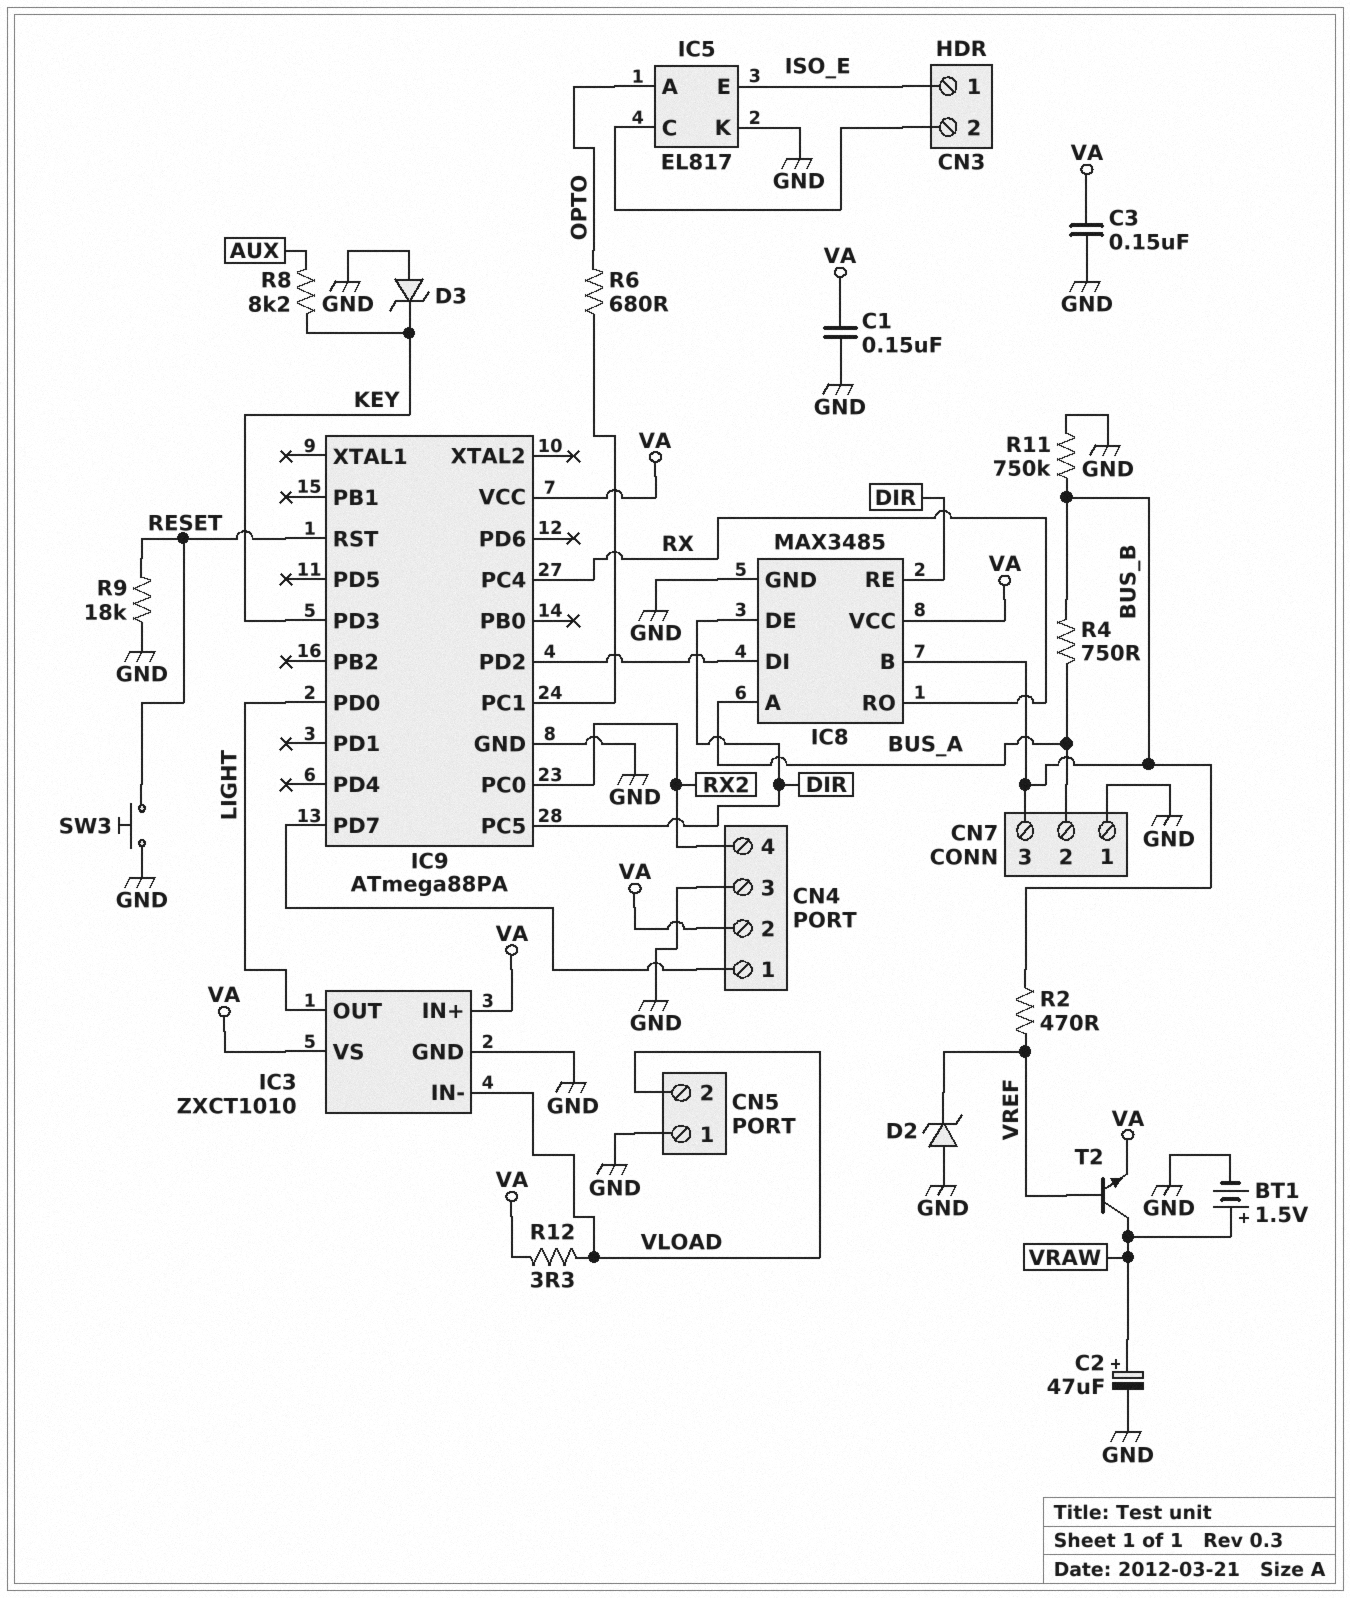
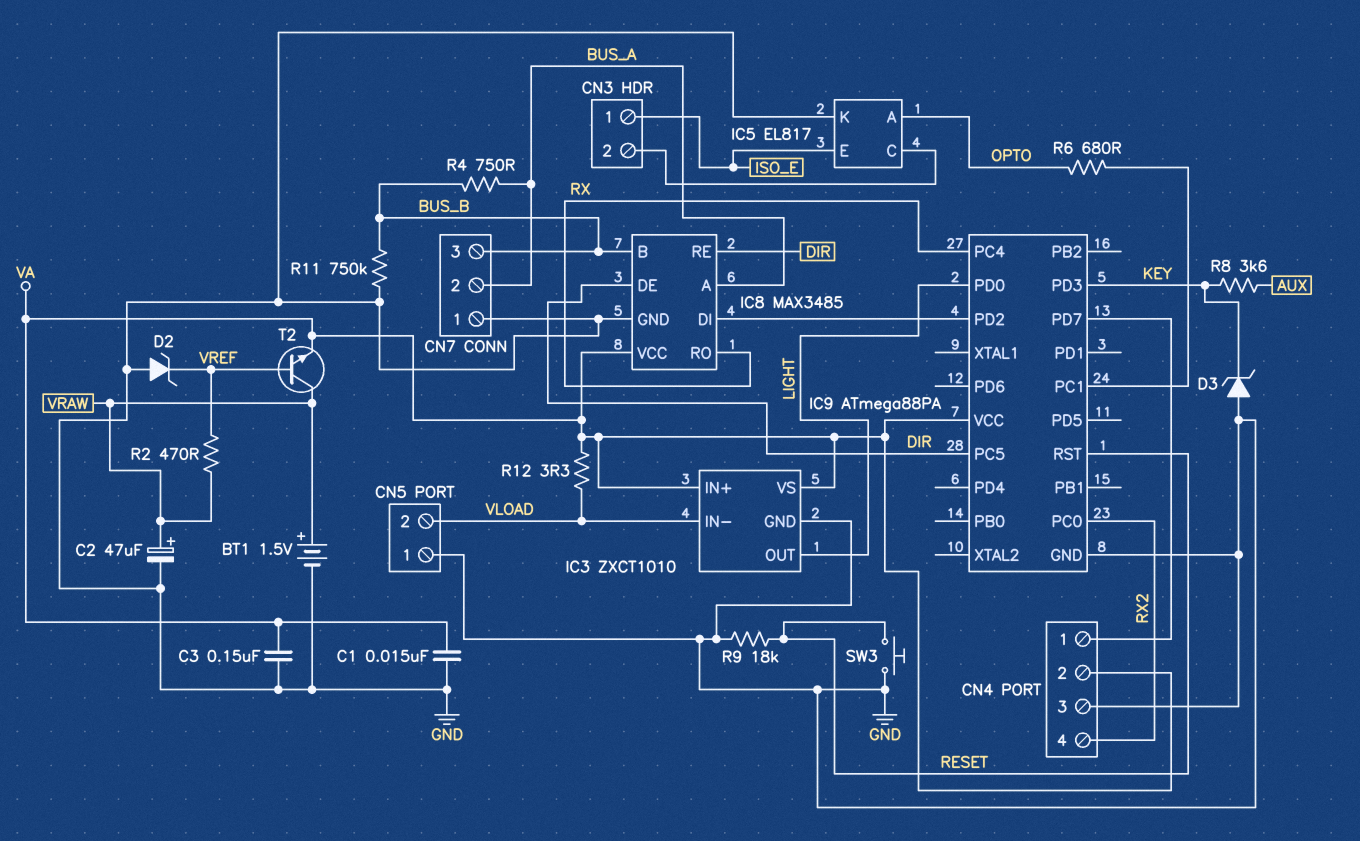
C1: 150nF (GND, VA) -> 15nF (GND, VA)
R2: 470 (BUS_B, VREF) -> 470 (VRAW, VREF)
R8: 8.2k (AUX, KEY) -> 3.6k (AUX, KEY)

